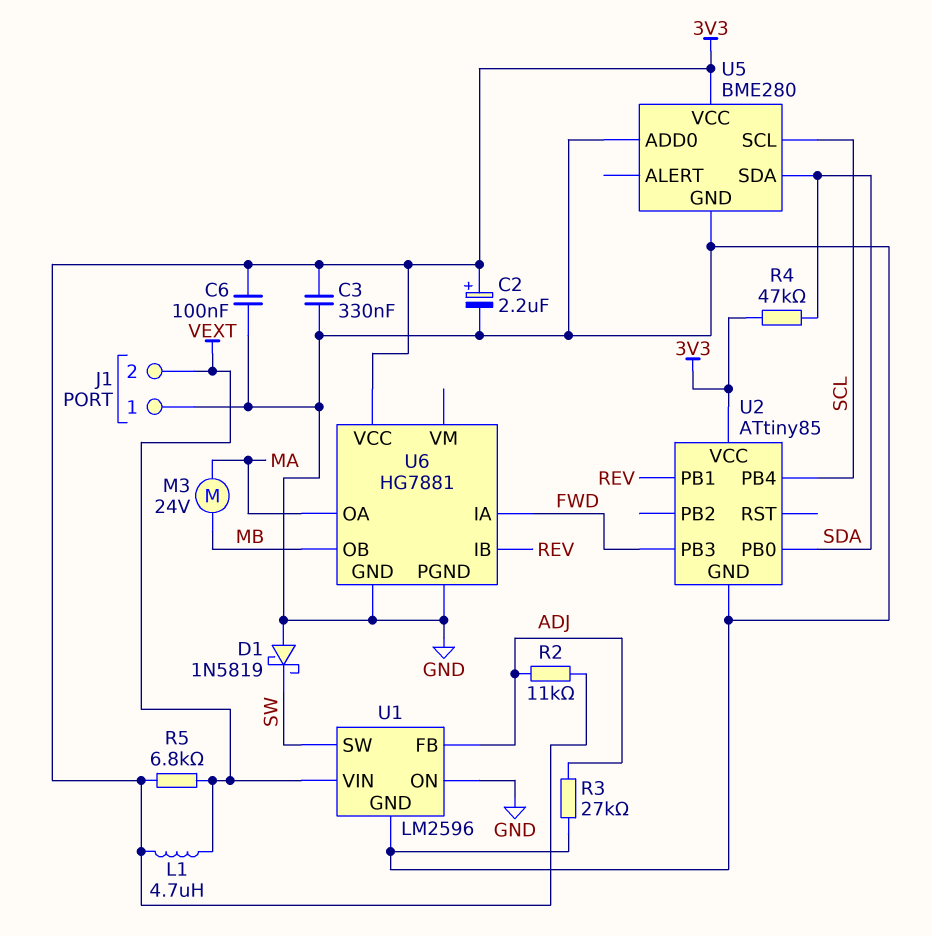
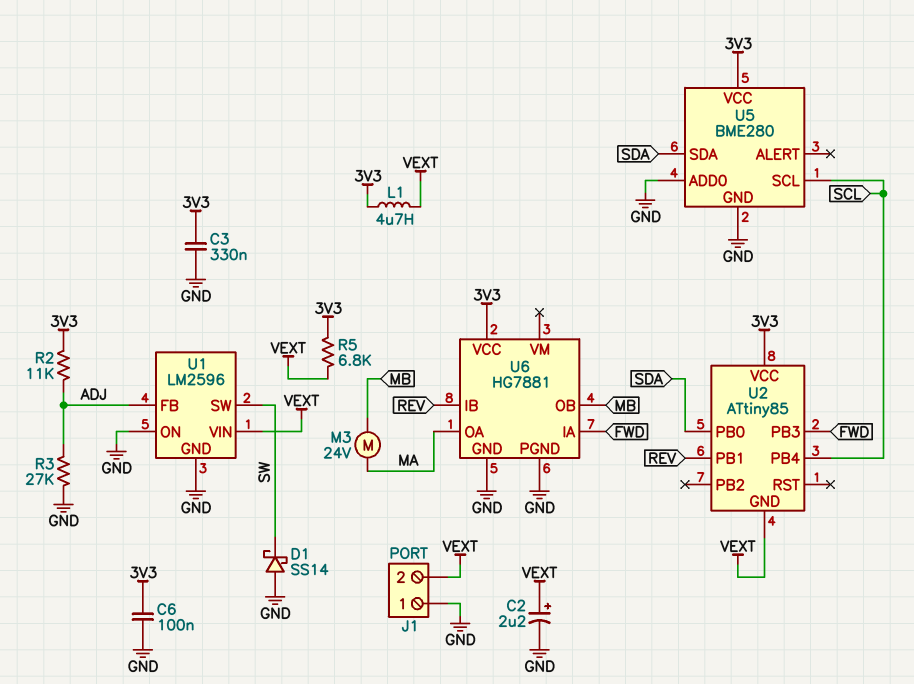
C2: 2.2uF (plus 3V3, minus GND) -> 2.2uF (plus VEXT, minus GND)
D1: schottky 1N5819 (A GND, K SW) -> schottky SS14 (A GND, K SW)
R4: 47k (3V3, SDA) -> none
U2 pin GND: GND -> VEXT

